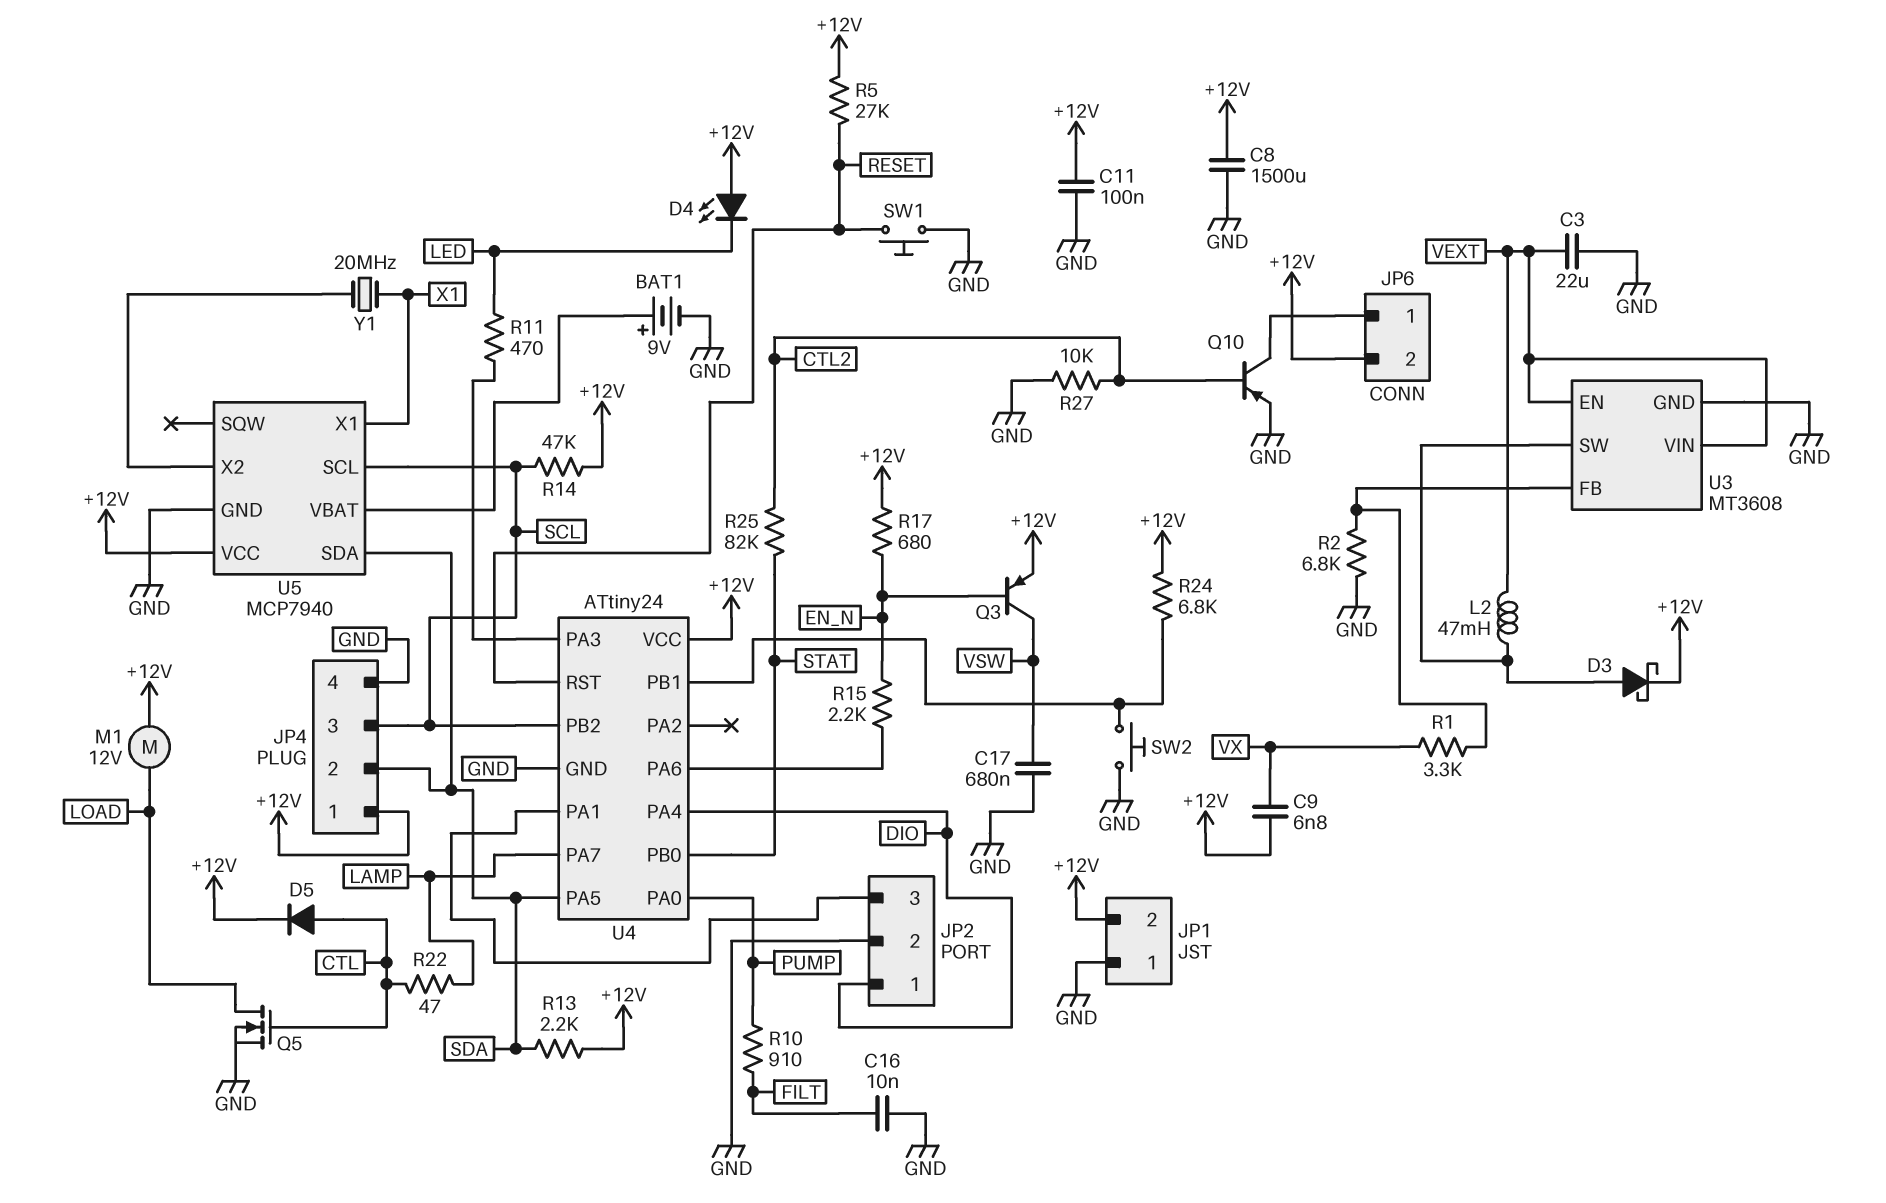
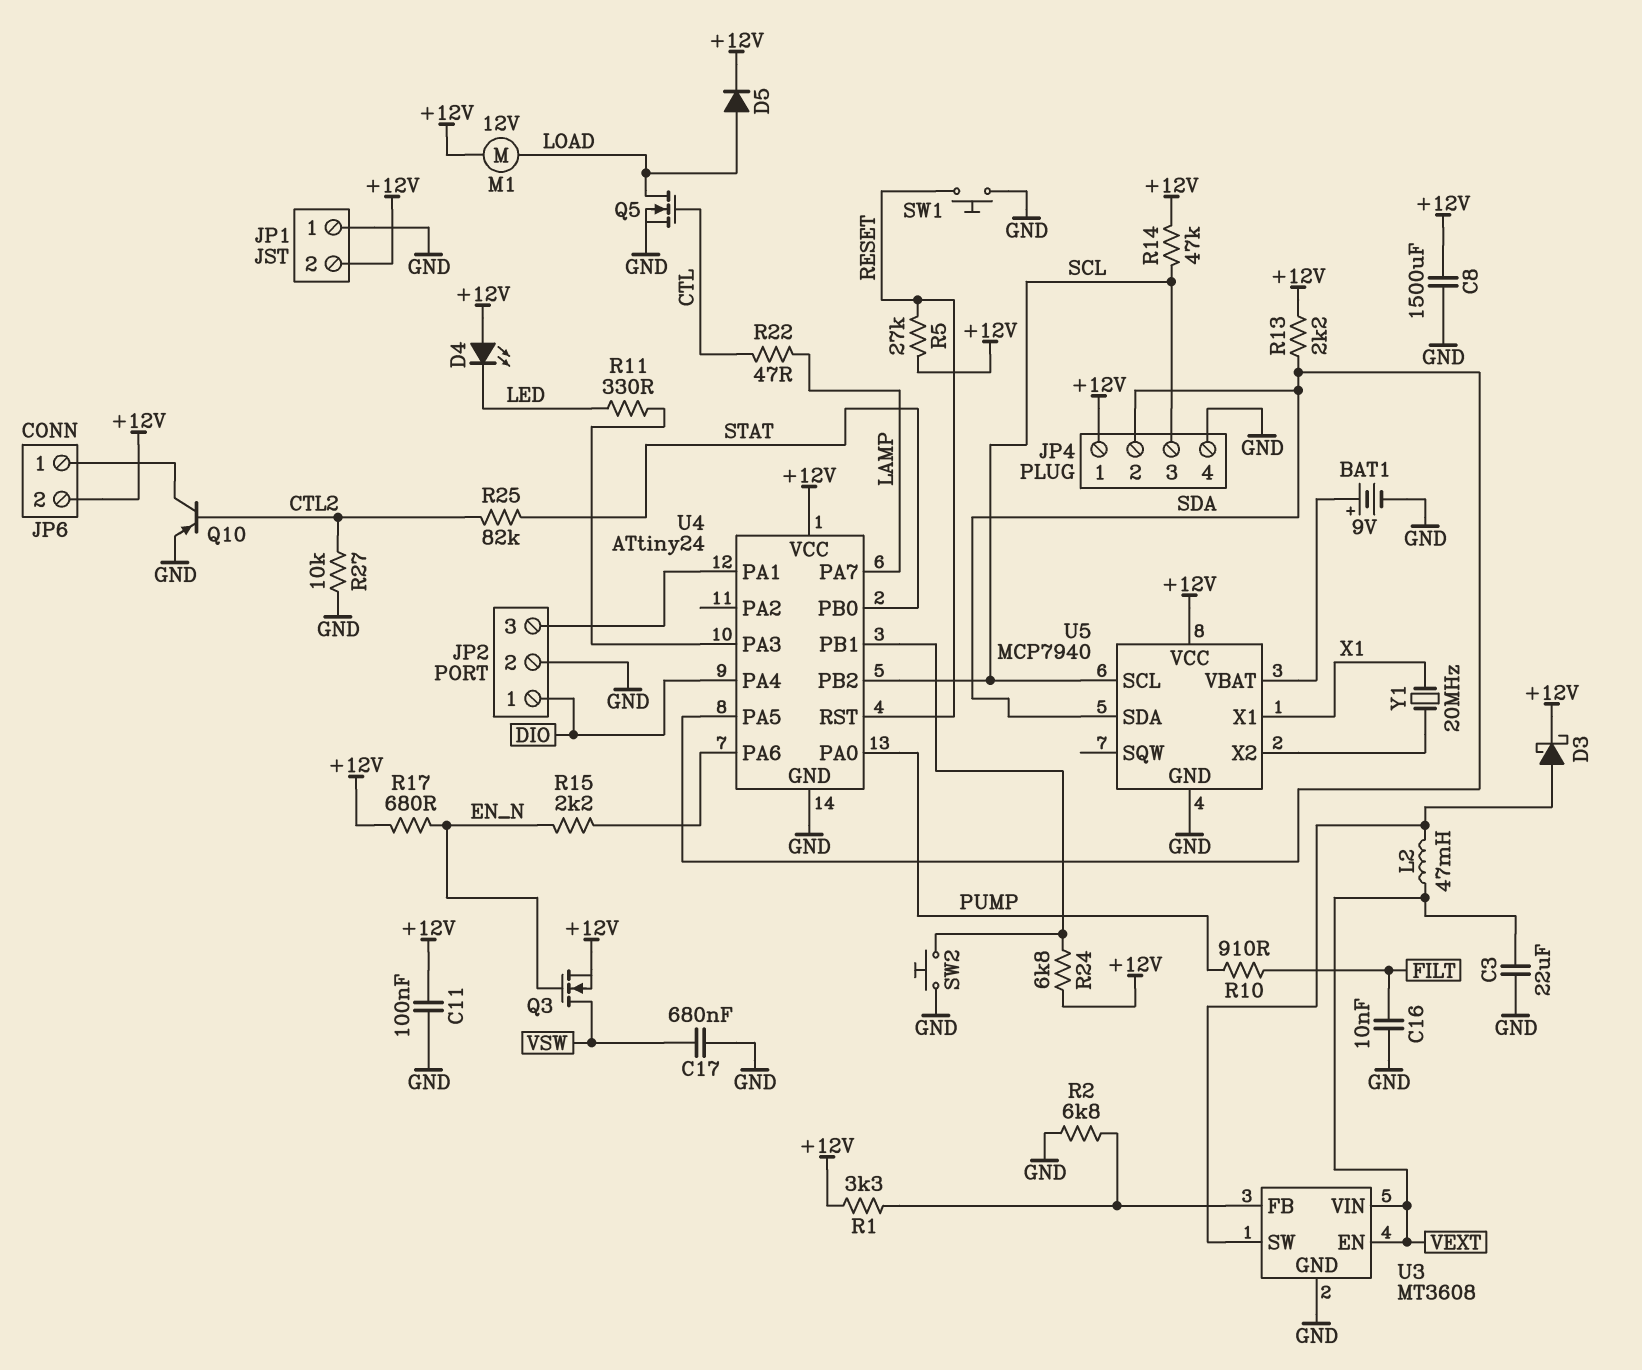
C9: 6.8nF (+12V, VX) -> none
D5: diode (A CTL, K +12V) -> diode (A LOAD, K +12V)
Q3: PNP (B EN_N, C VSW, E +12V) -> NMOS (G EN_N, D VSW, S +12V)
R1: 3.3k (U3/FB, VX) -> 3.3k (+12V, U3/FB)
R11: 470 (LED, U4/PA3) -> 330 (LED, U4/PA3)

